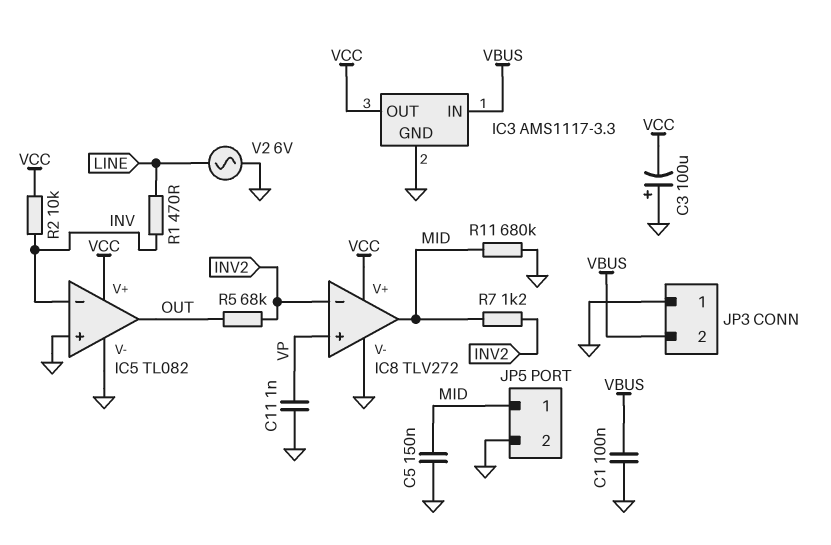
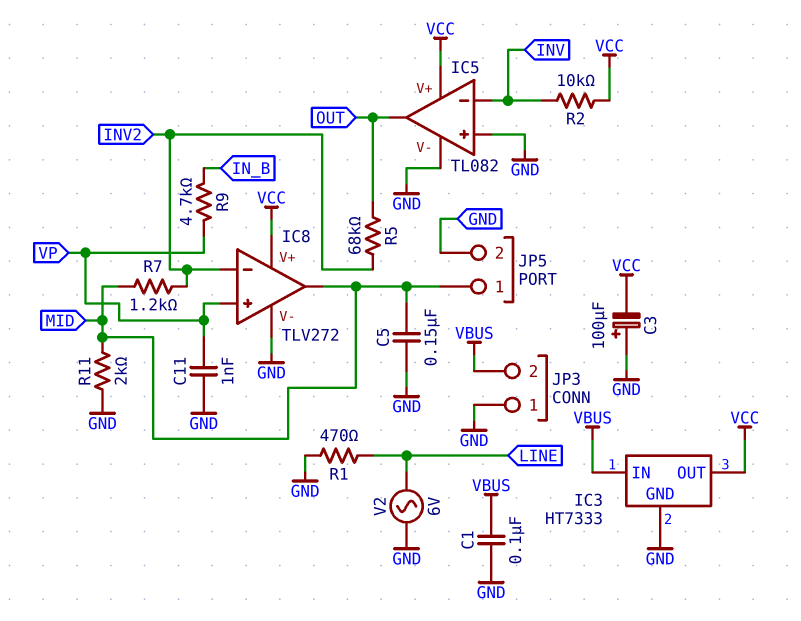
IC3: AMS1117-3.3 -> HT7333
R1: 470 (INV, LINE) -> 470 (GND, LINE)
R9: none -> 4.7k (IN_B, VP)
R11: 680k (GND, MID) -> 2k (GND, MID)

